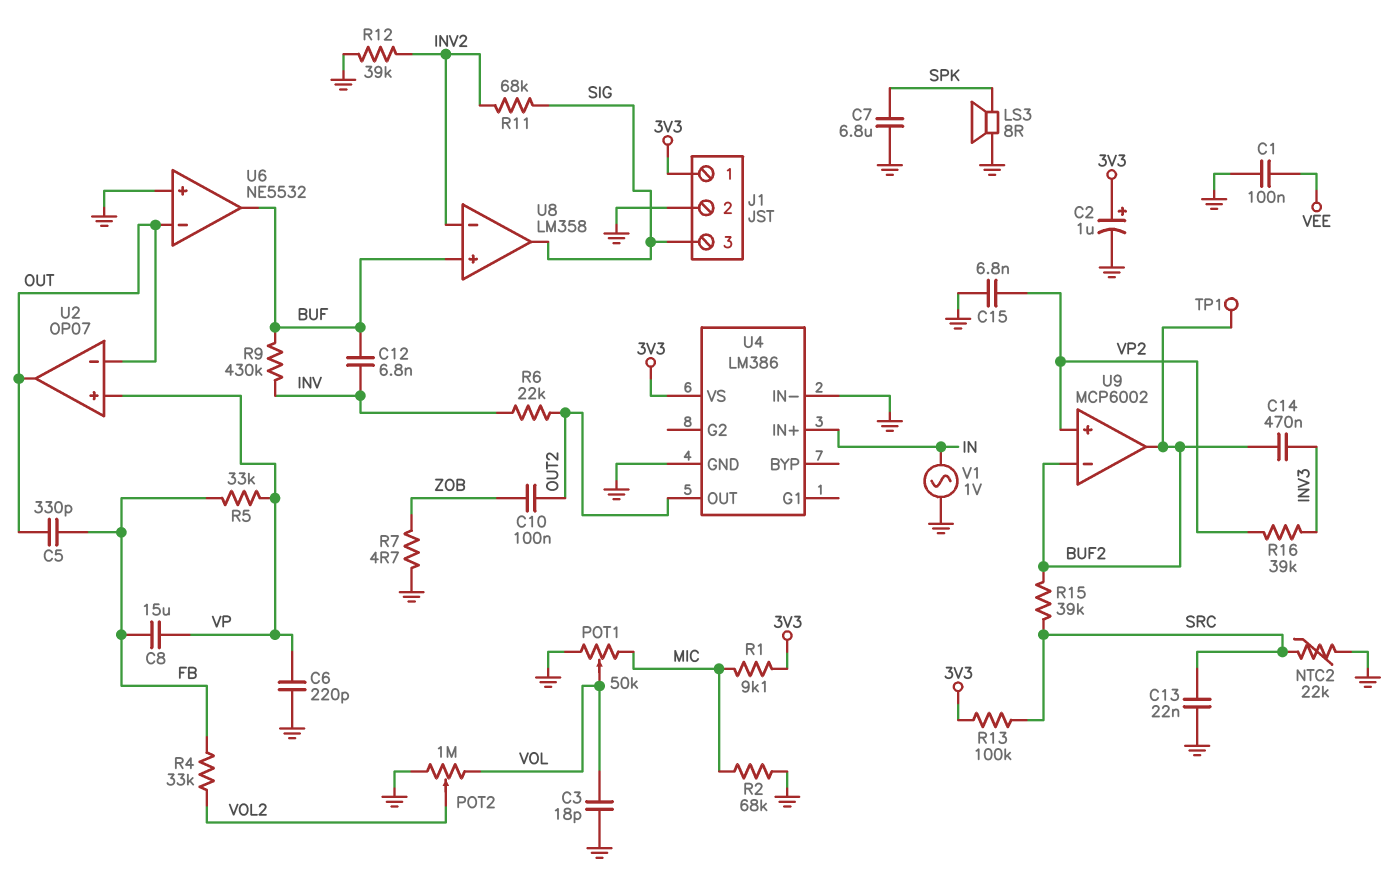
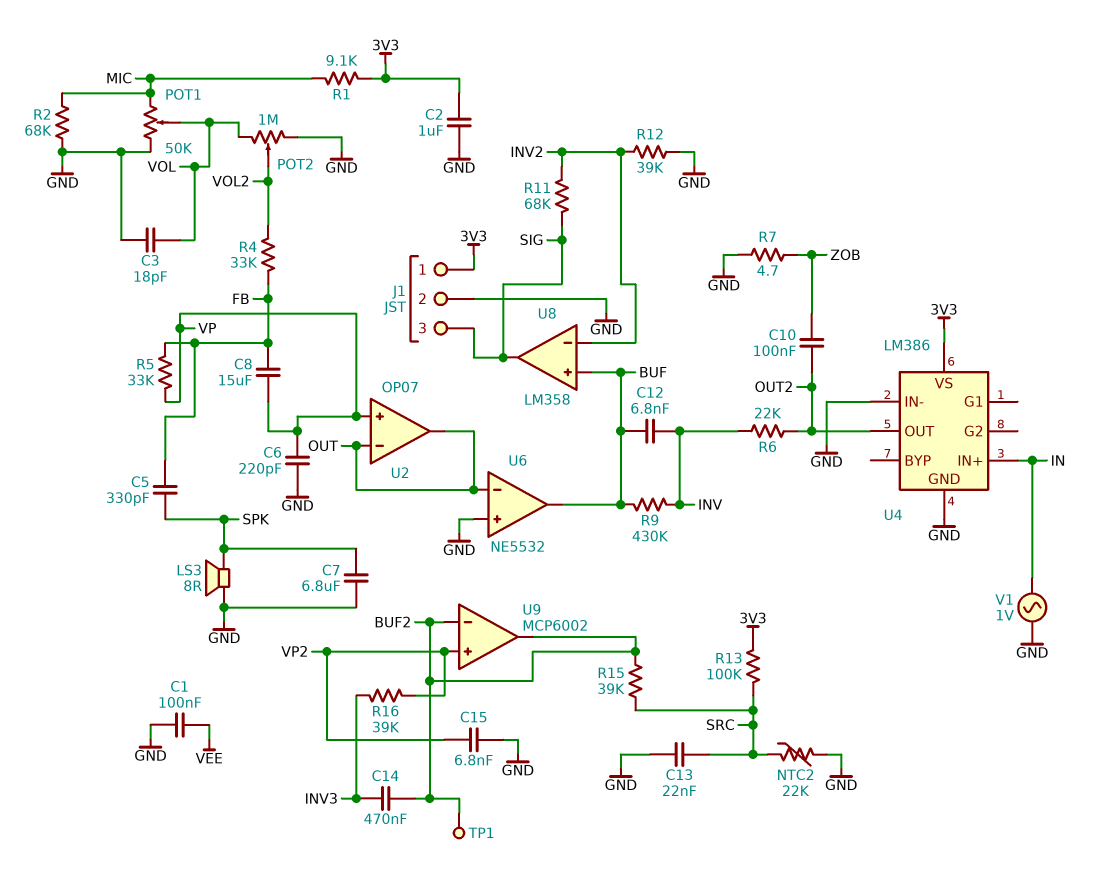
C2: 1uF (plus 3V3, minus GND) -> 1uF (3V3, GND)
C5: 330pF (FB, OUT) -> 330pF (FB, SPK)

